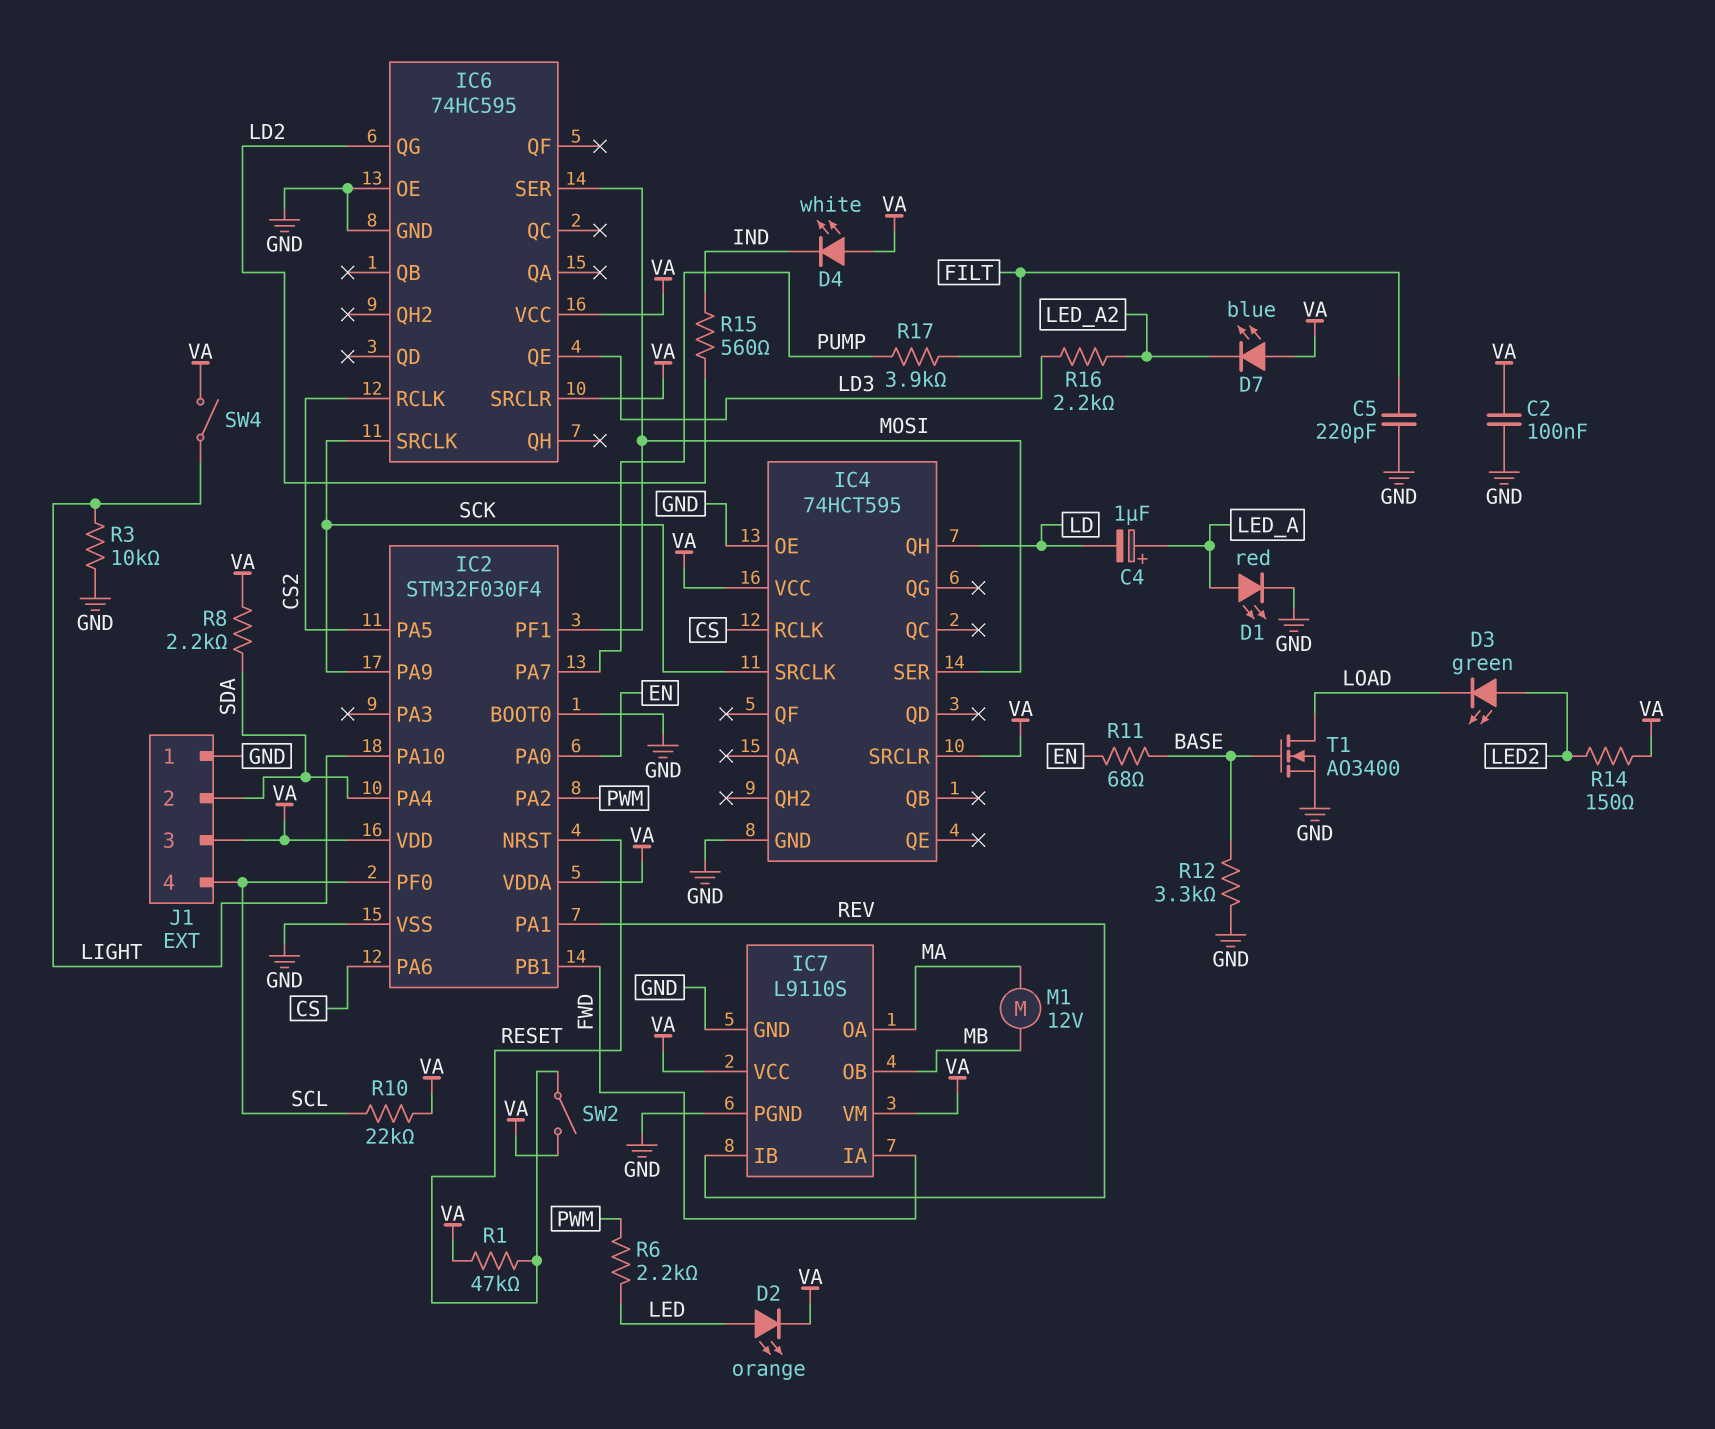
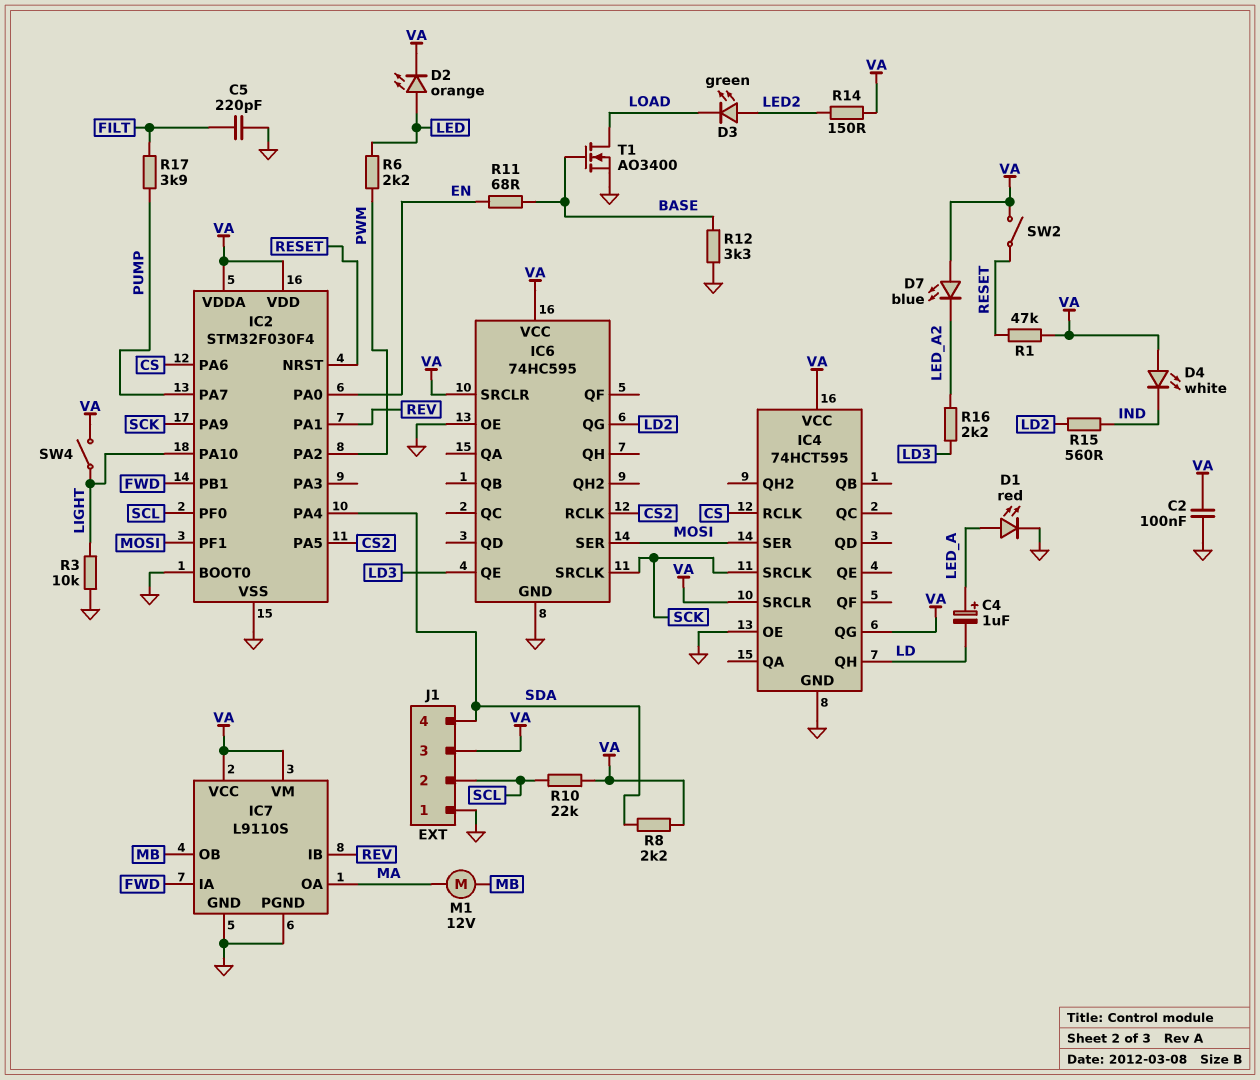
IC4 pin QG: none -> VA
J1 pin 2: SDA -> SCL
J1 pin 4: SCL -> SDA

